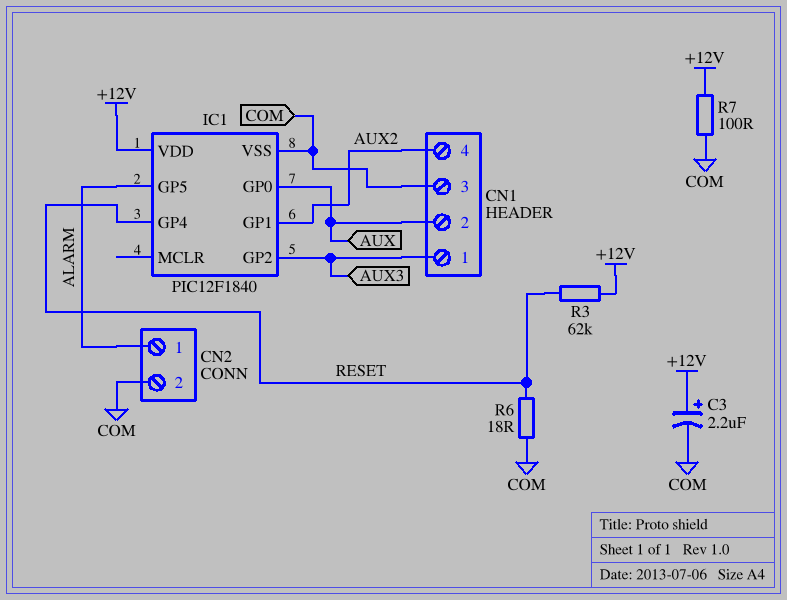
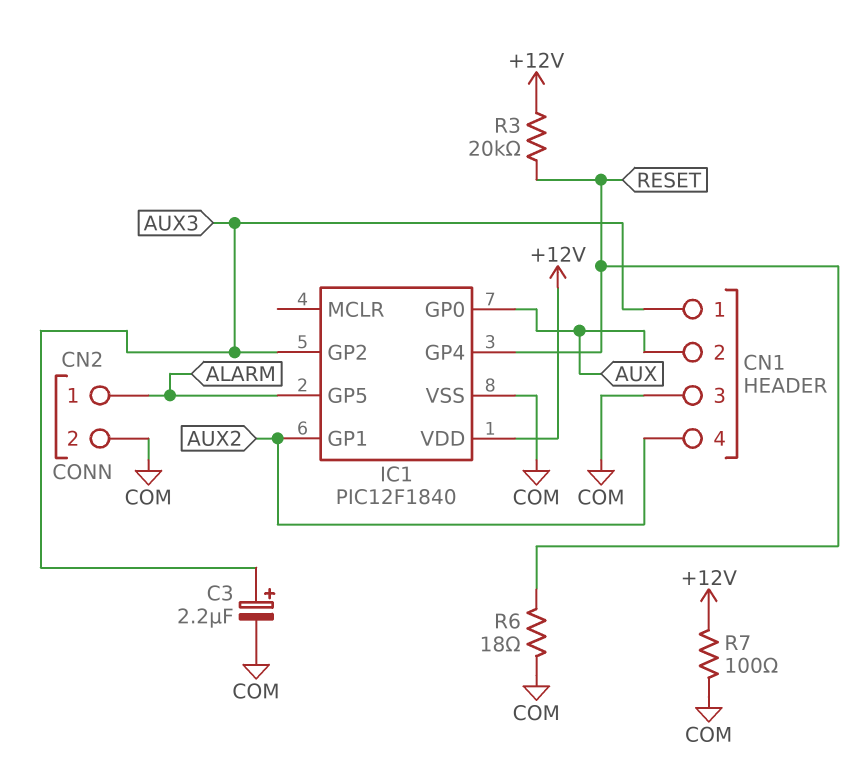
C3: 2.2uF (plus +12V, minus COM) -> 2.2uF (plus AUX3, minus COM)
R3: 62k (+12V, RESET) -> 20k (+12V, RESET)

